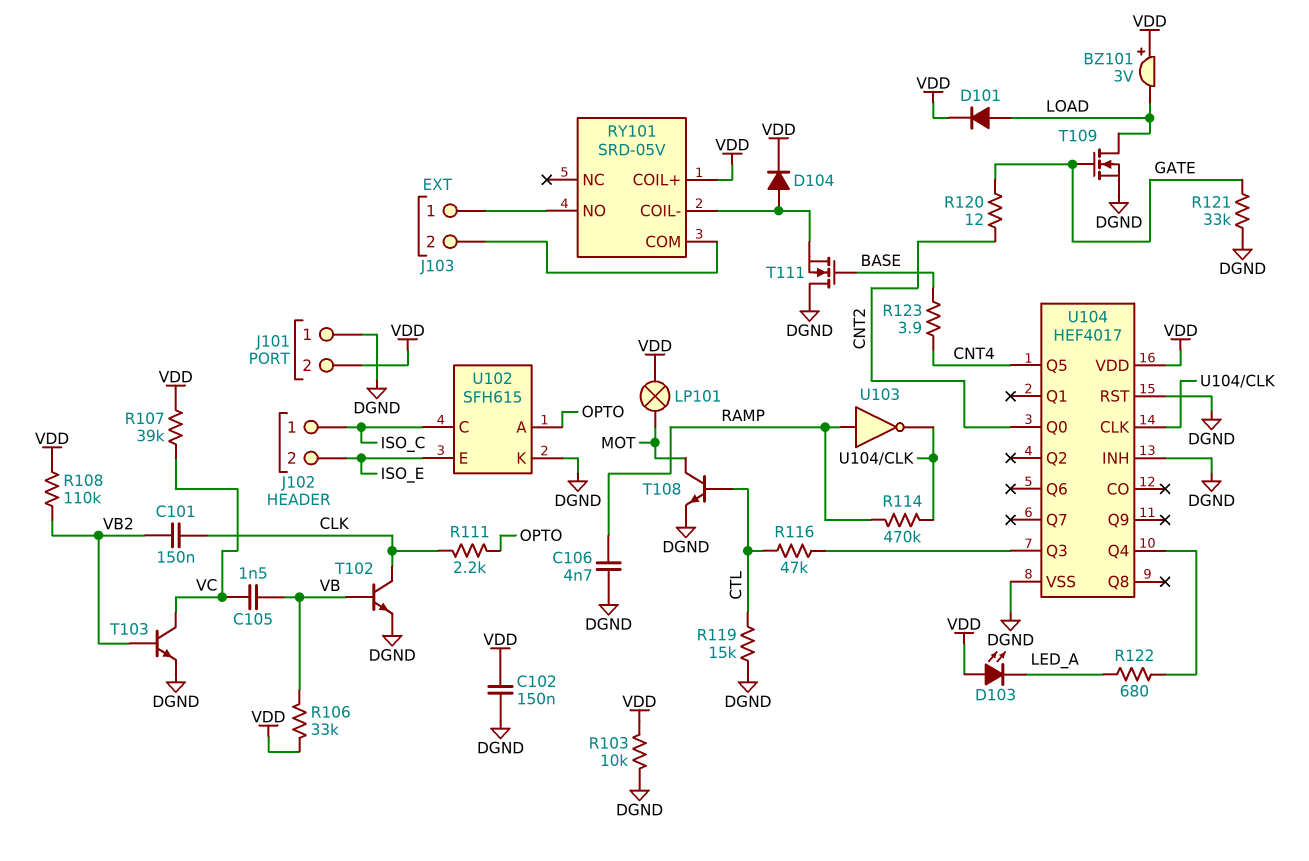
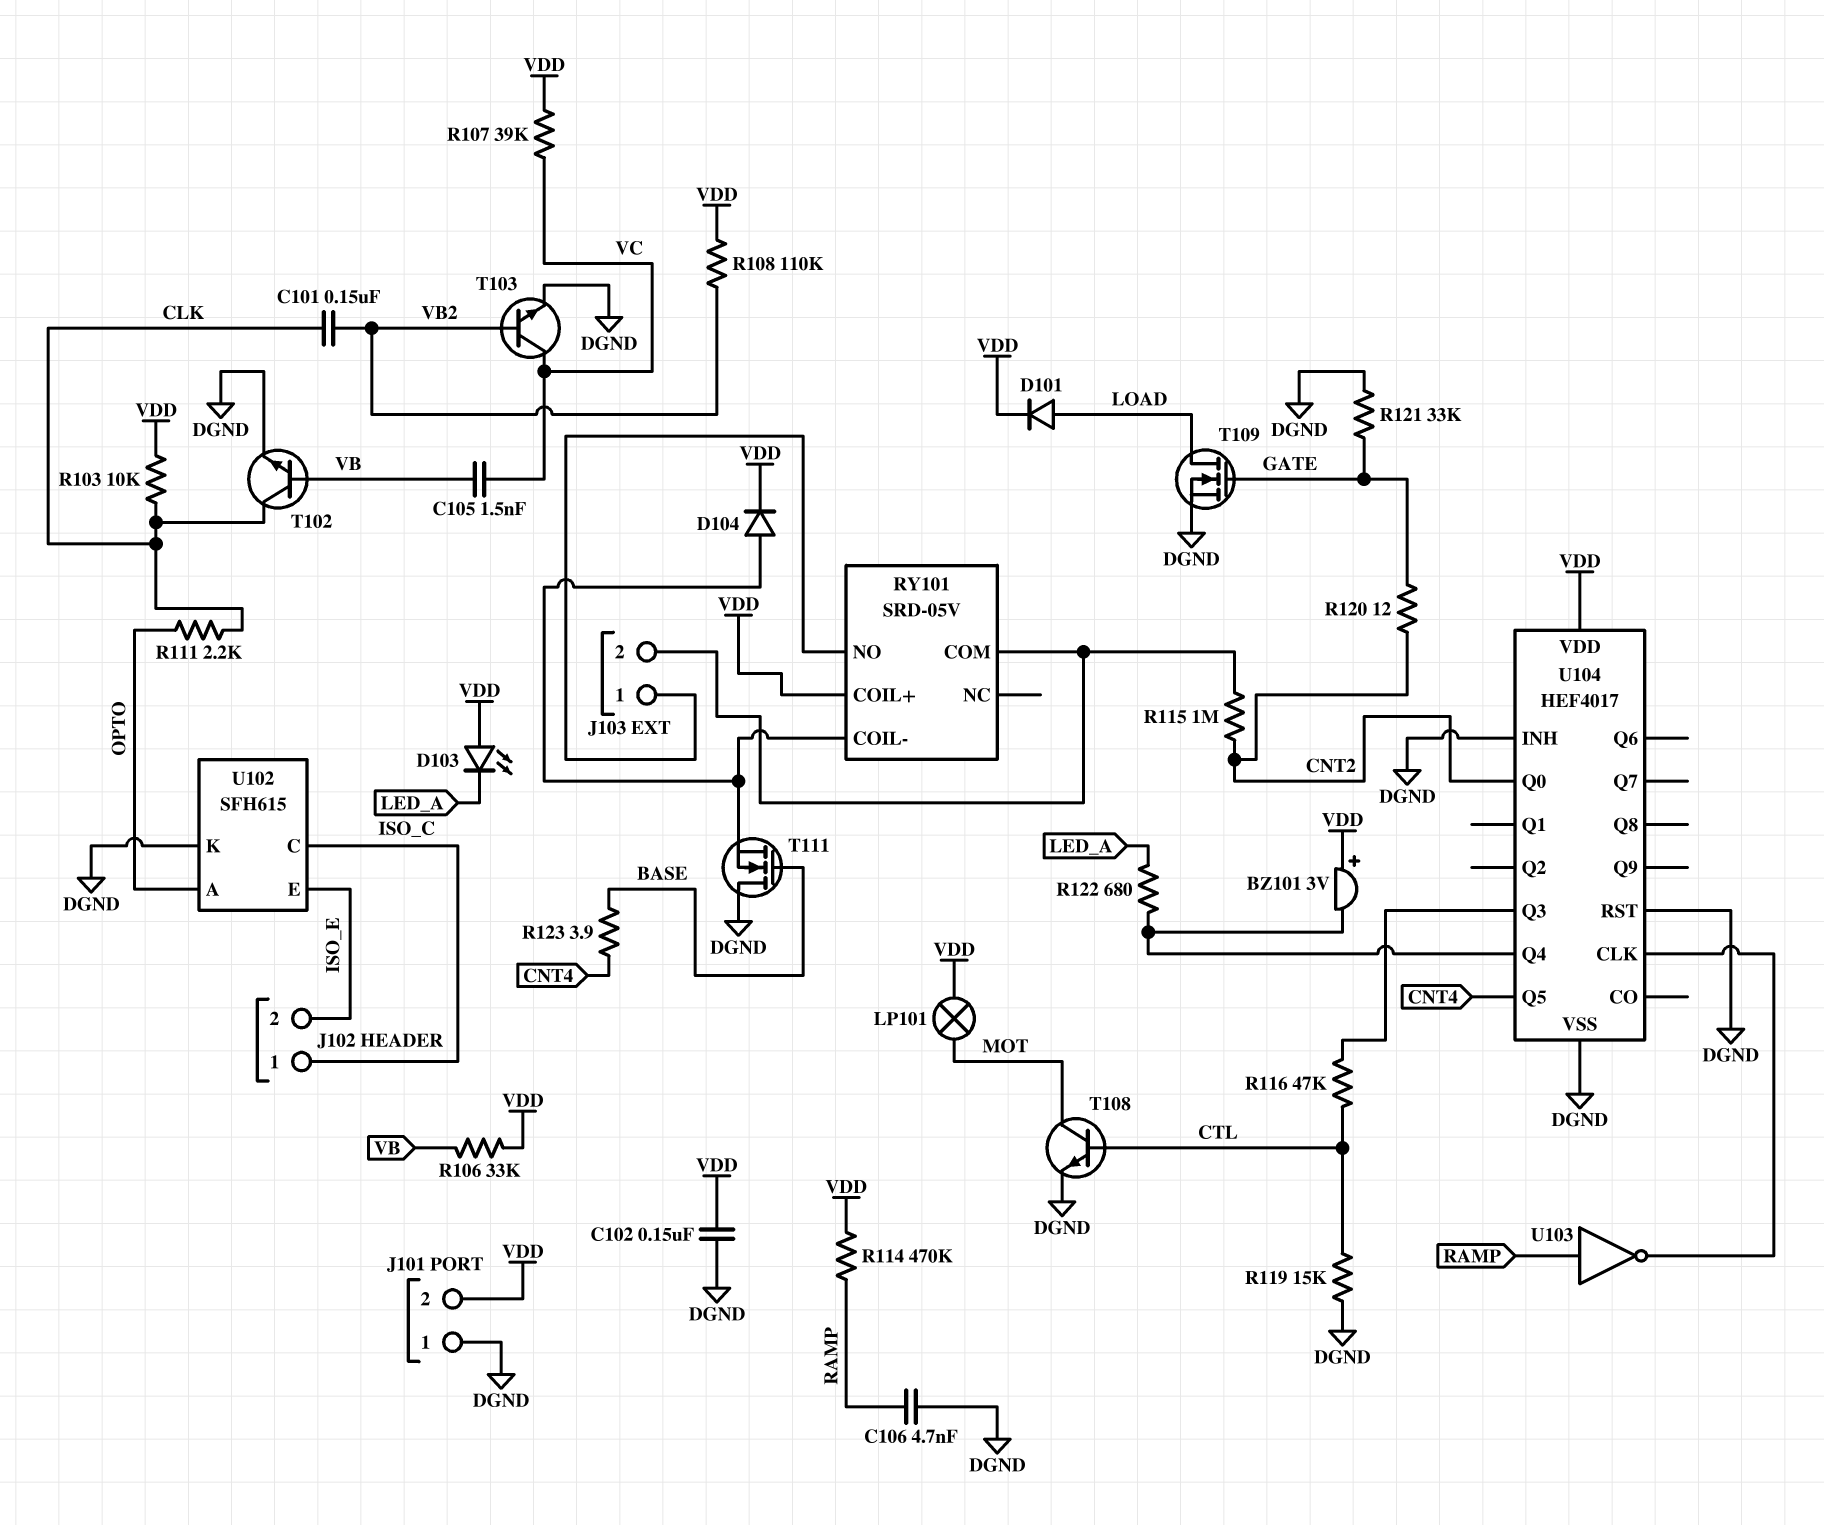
BZ101: buzzer 3V (plus VDD, minus LOAD) -> buzzer 3V (plus VDD, minus U104/Q4)
R103: 10k (DGND, VDD) -> 10k (CLK, VDD)
R114: 470k (RAMP, U104/CLK) -> 470k (RAMP, VDD)
R115: none -> 1M (CNT2, J103/2)

